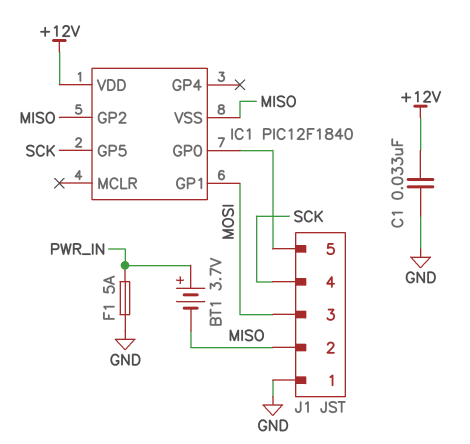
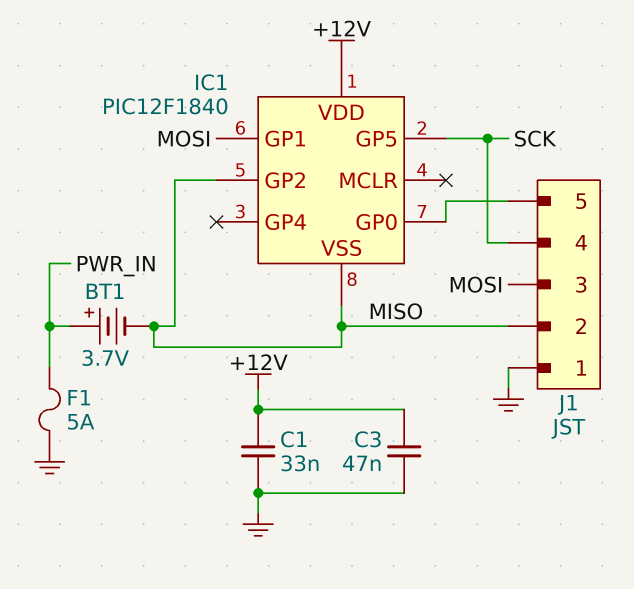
C3: none -> 47nF (+12V, GND)

